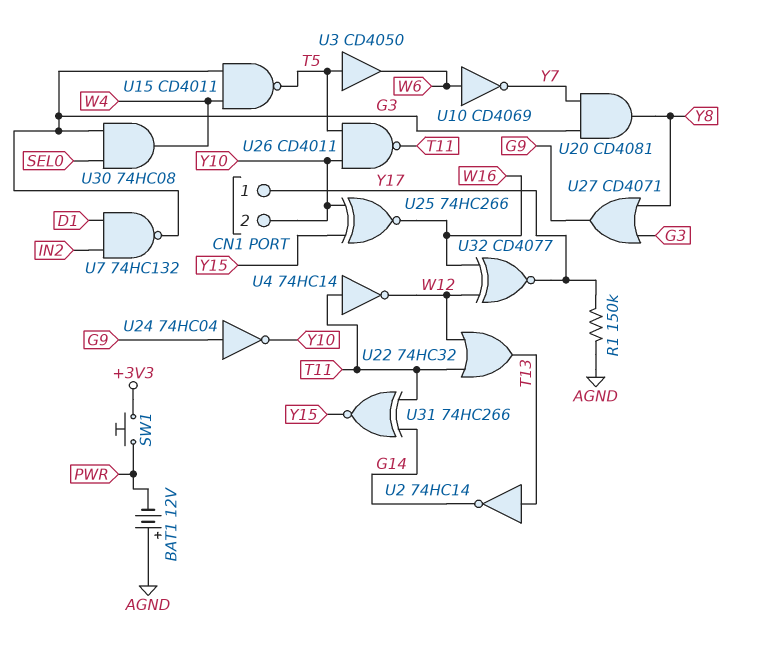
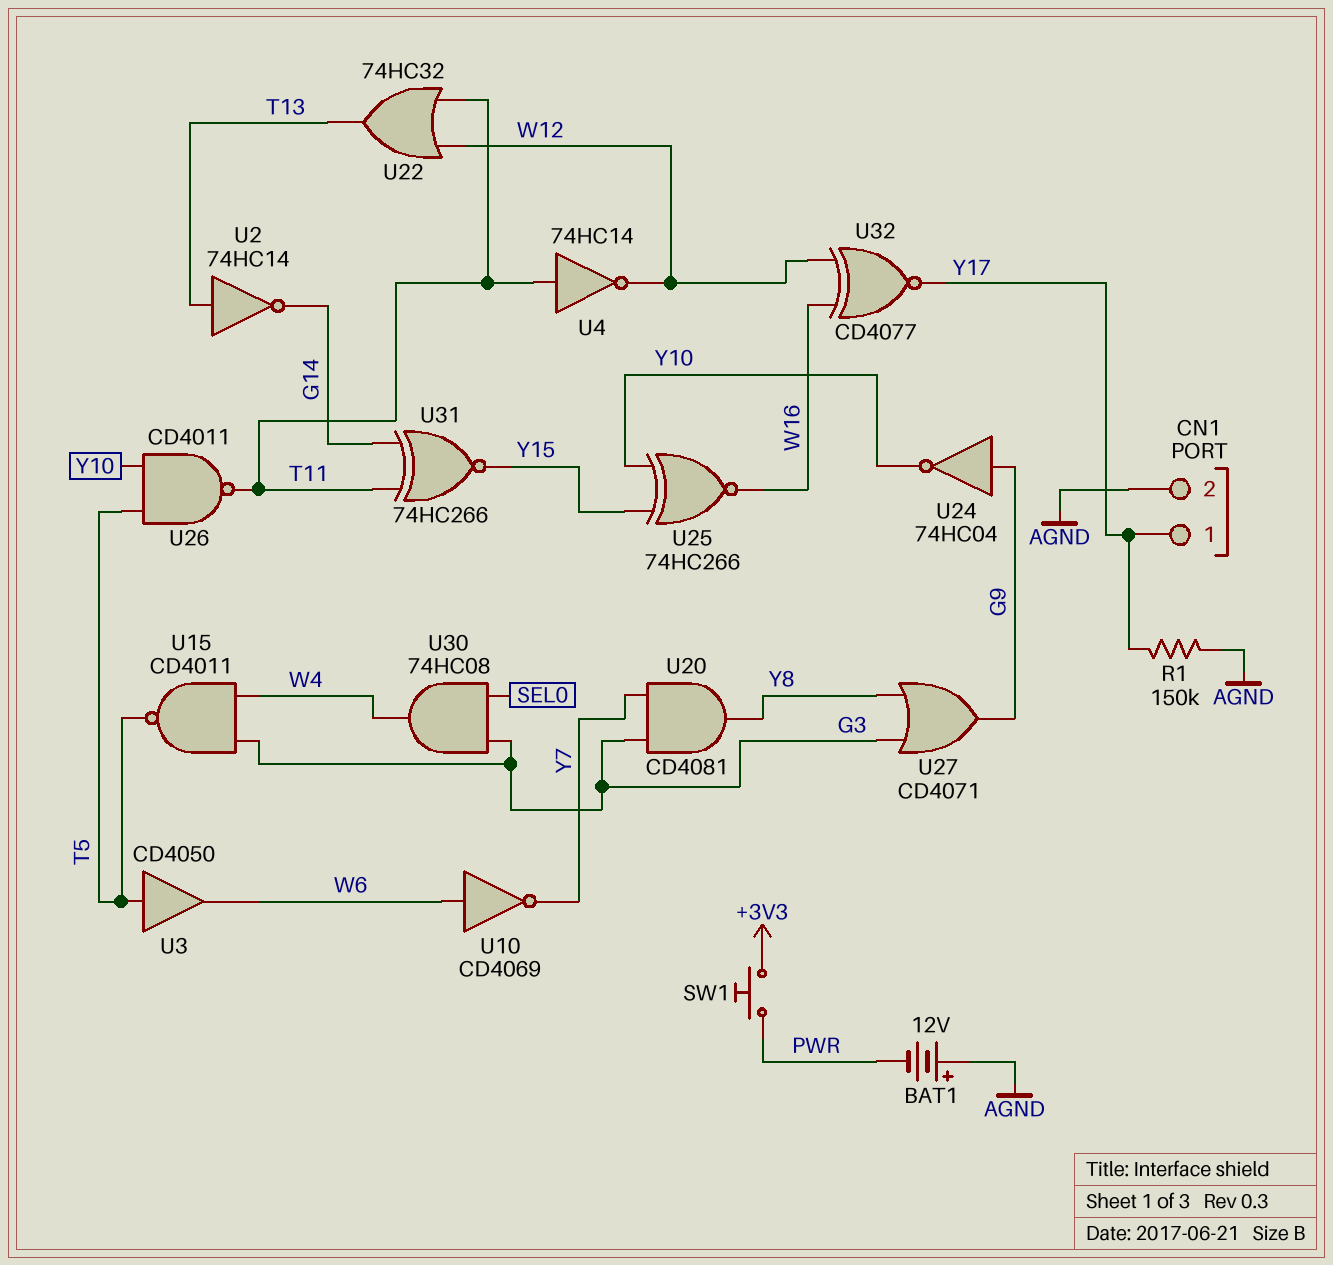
CN1 pin 2: Y10 -> AGND
U7: NAND 74HC132 (in D1, in IN2, out G3) -> none

